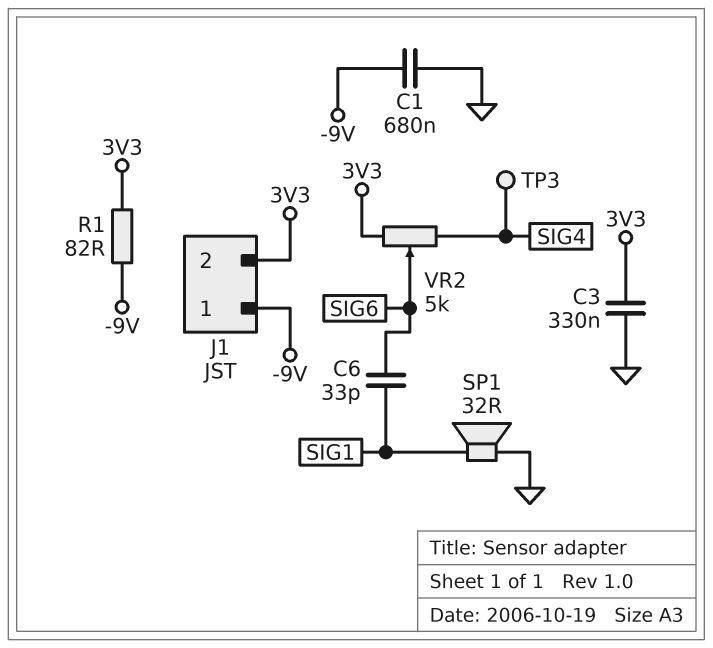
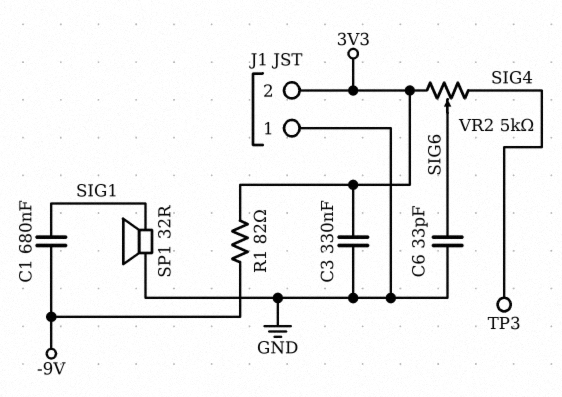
C1: 680nF (-9V, GND) -> 680nF (-9V, SIG1)
C6: 33pF (SIG1, SIG6) -> 33pF (GND, SIG6)
J1 pin 1: -9V -> GND

